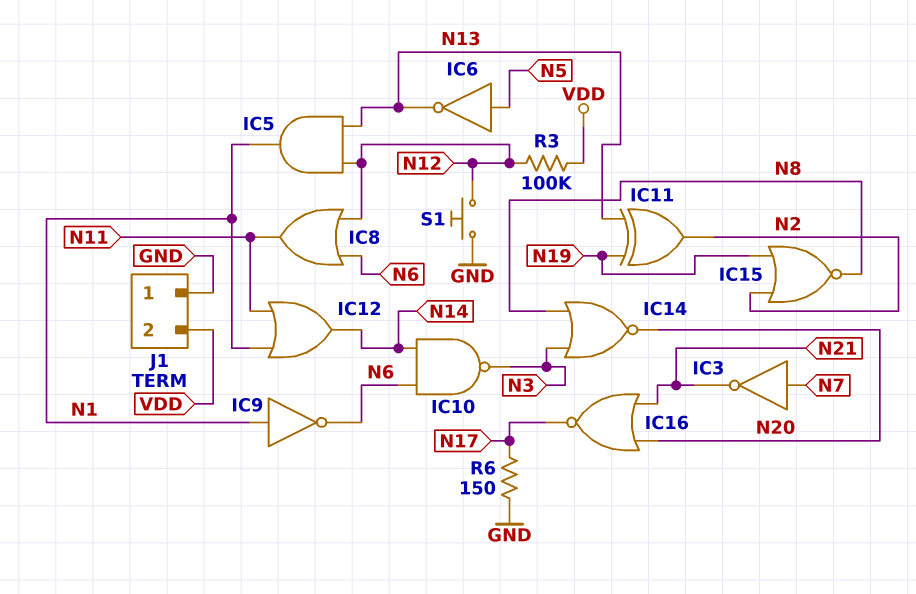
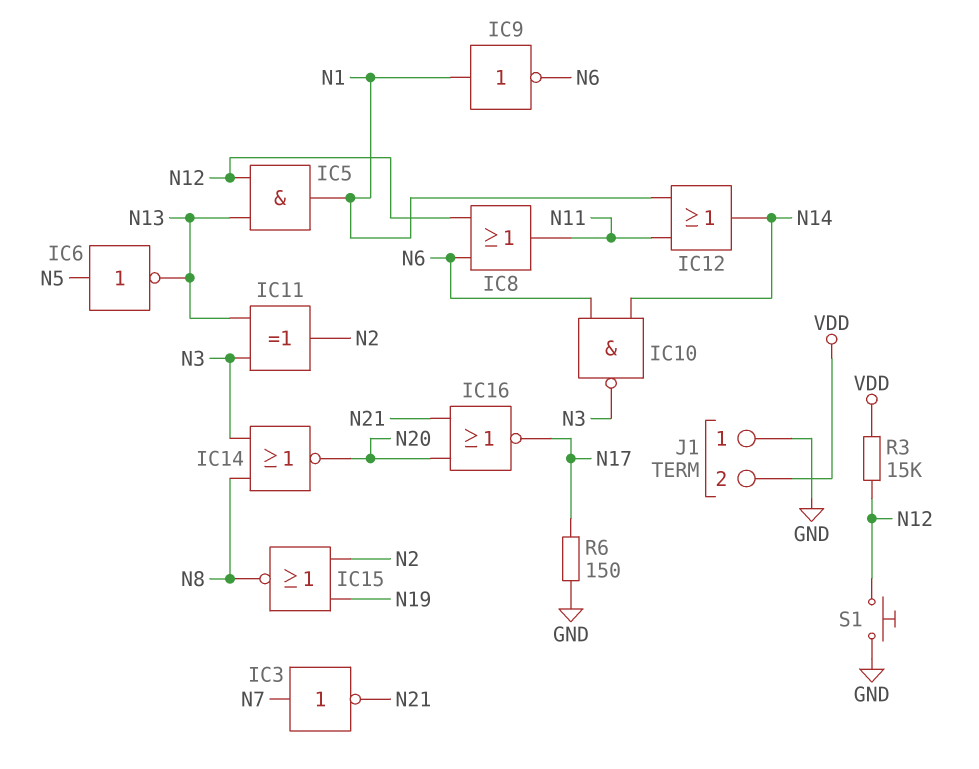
IC11: XOR (in N13, in N19, out N2) -> XOR (in N3, in N13, out N2)
R3: 100k (N12, VDD) -> 15k (N12, VDD)

